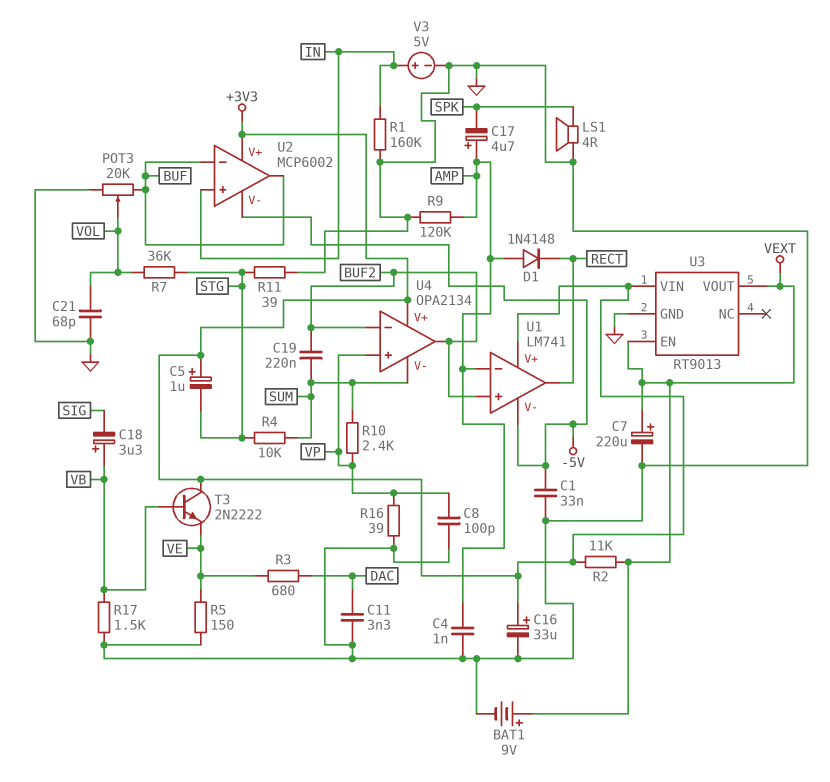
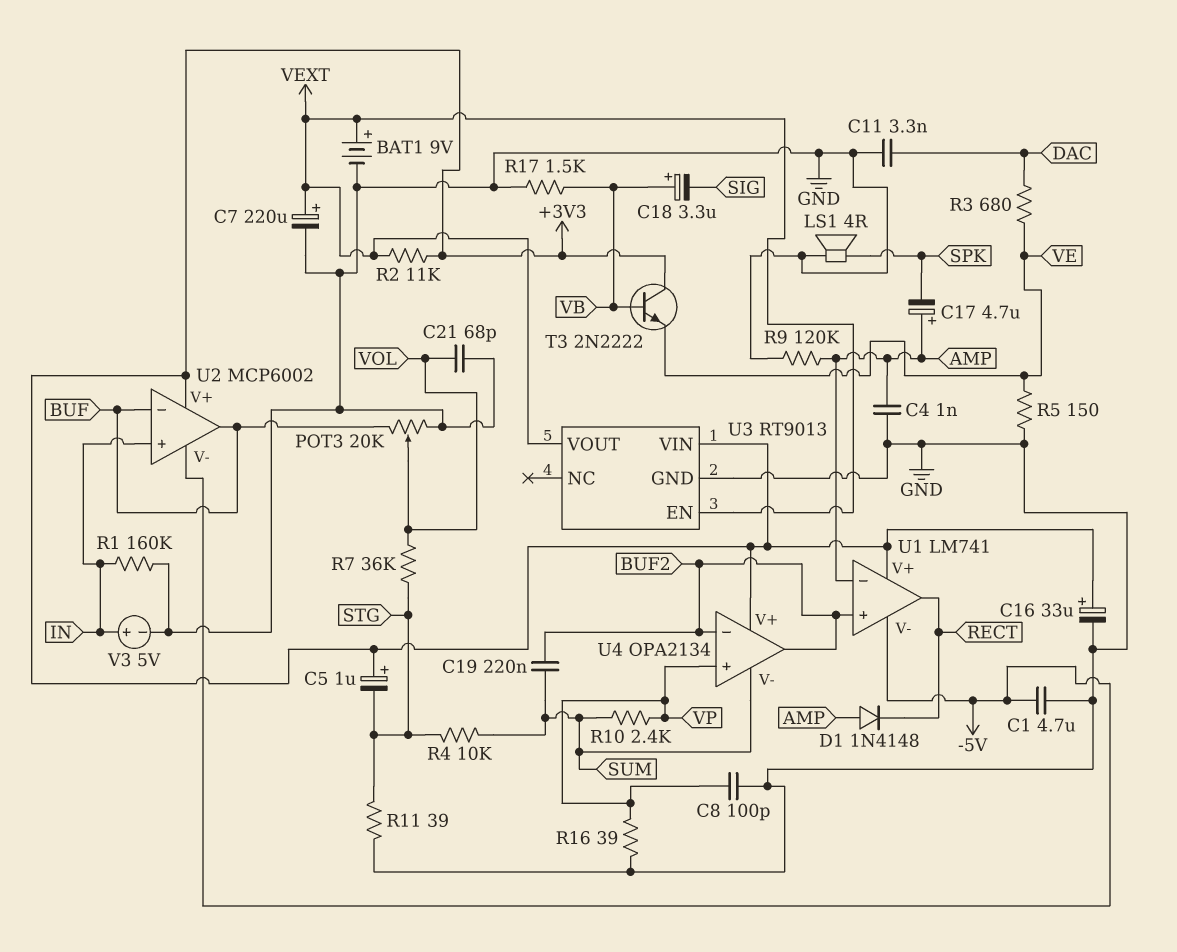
C1: 33nF (-5V, GND) -> 4.7uF (-5V, GND)

